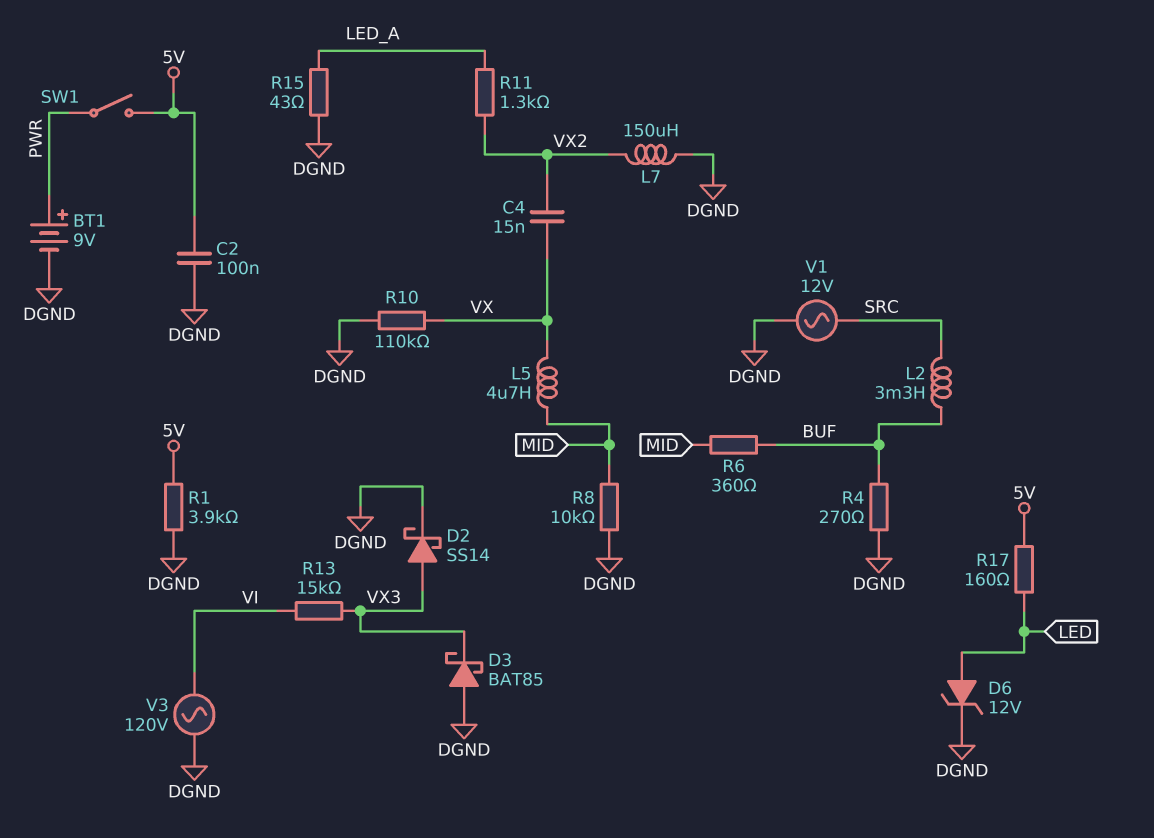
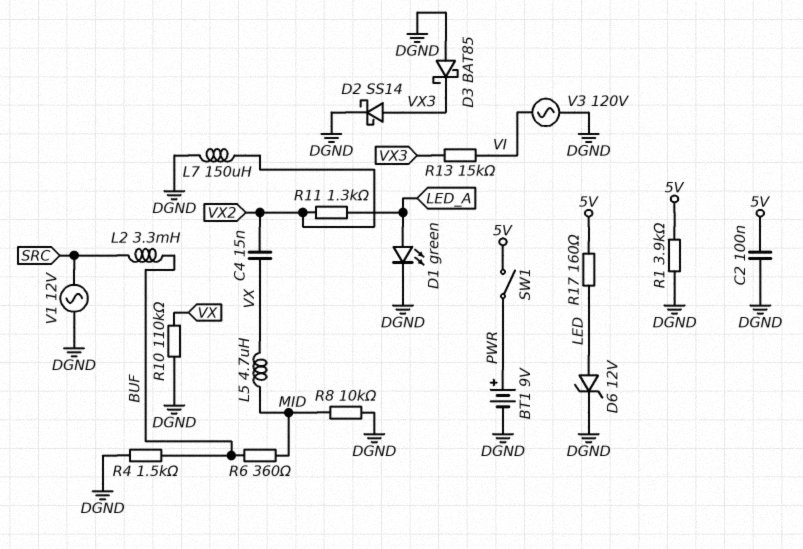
D1: none -> LED green (A LED_A, K DGND)
R4: 270 (BUF, DGND) -> 1.5k (BUF, DGND)
R15: 43 (DGND, LED_A) -> none

